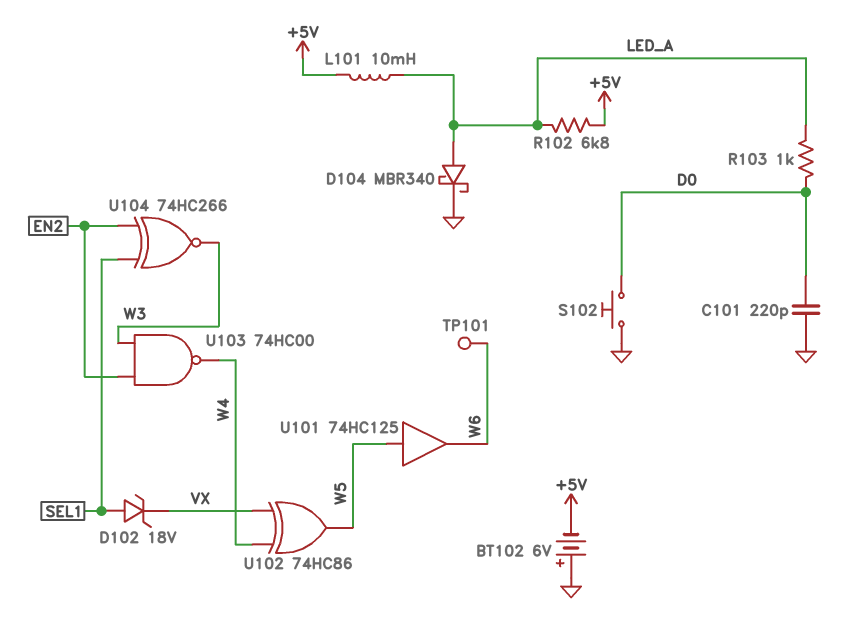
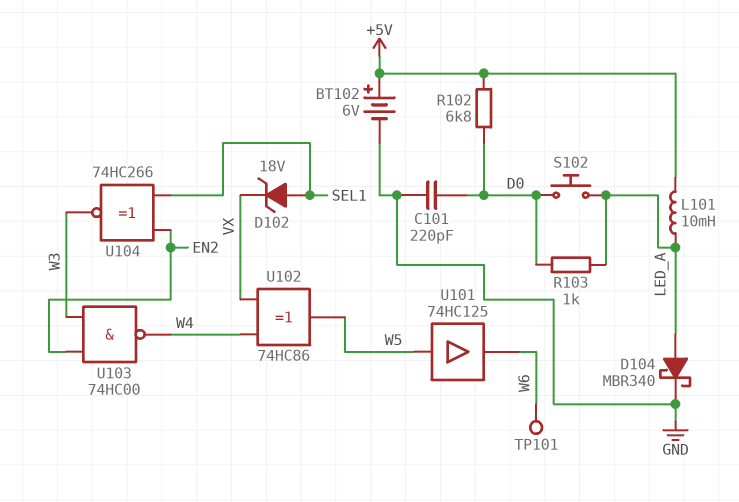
BT102: 6V (plus GND, minus +5V) -> 6V (plus +5V, minus GND)
R102: 6.8k (+5V, LED_A) -> 6.8k (+5V, D0)
S102: button (D0, GND) -> button (D0, LED_A)

